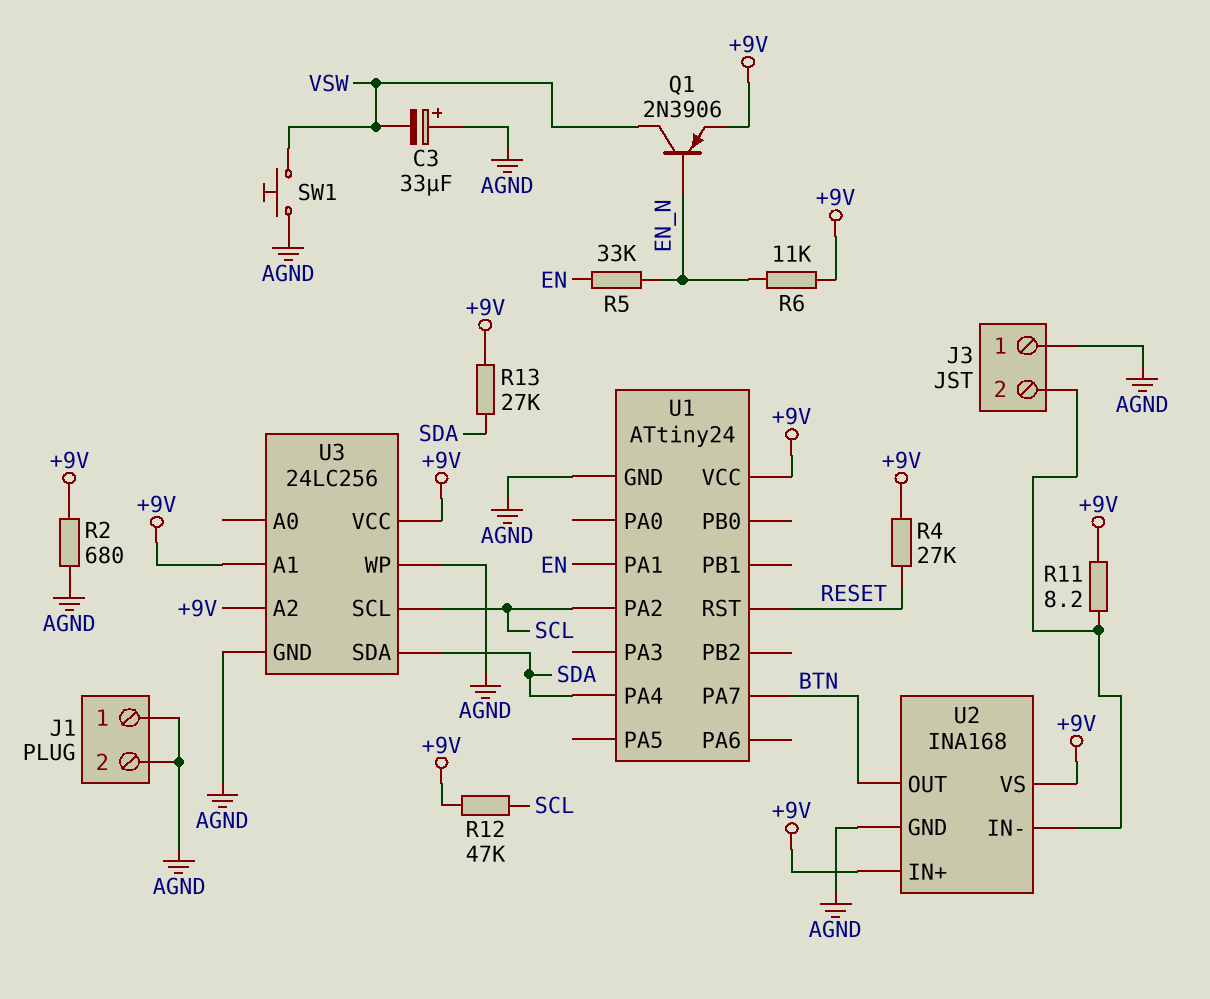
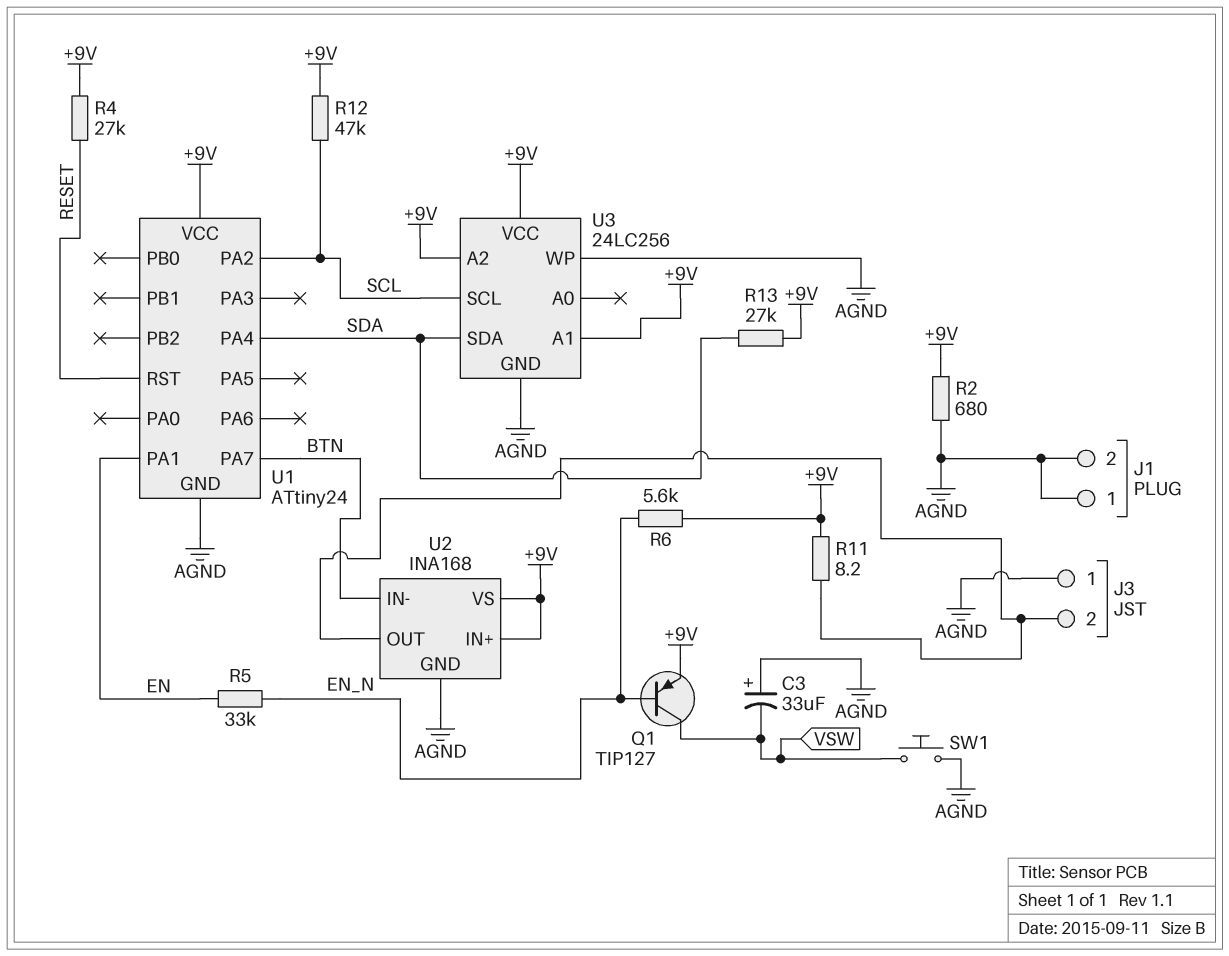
Q1: PNP 2N3906 (B EN_N, C VSW, E +9V) -> PNP TIP127 (B EN_N, C VSW, E +9V)
R6: 11k (+9V, EN_N) -> 5.6k (+9V, EN_N)
U2 pin IN-: J3/2 -> BTN
U2 pin OUT: BTN -> J3/2

